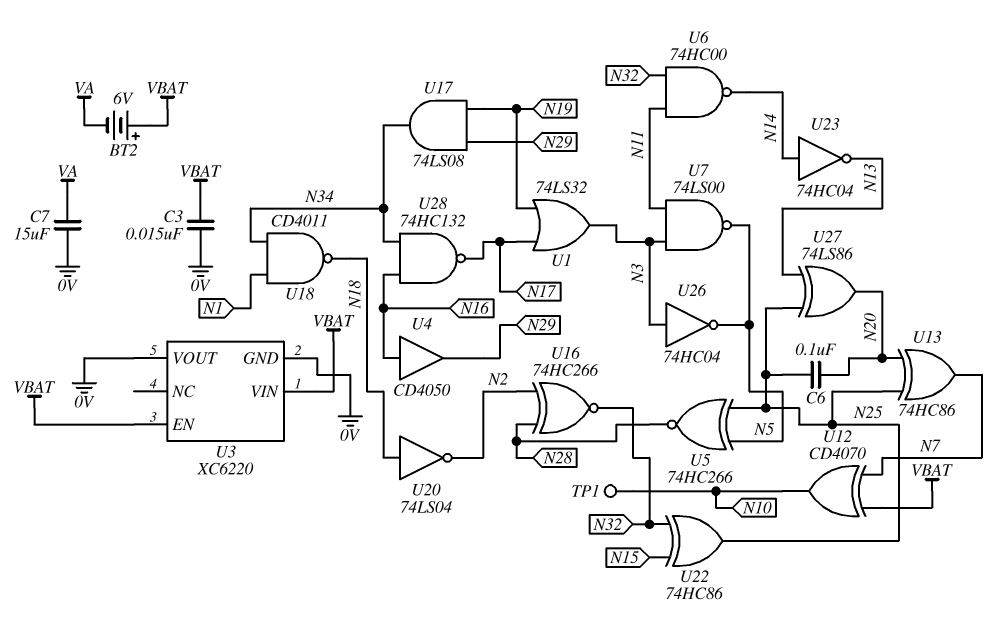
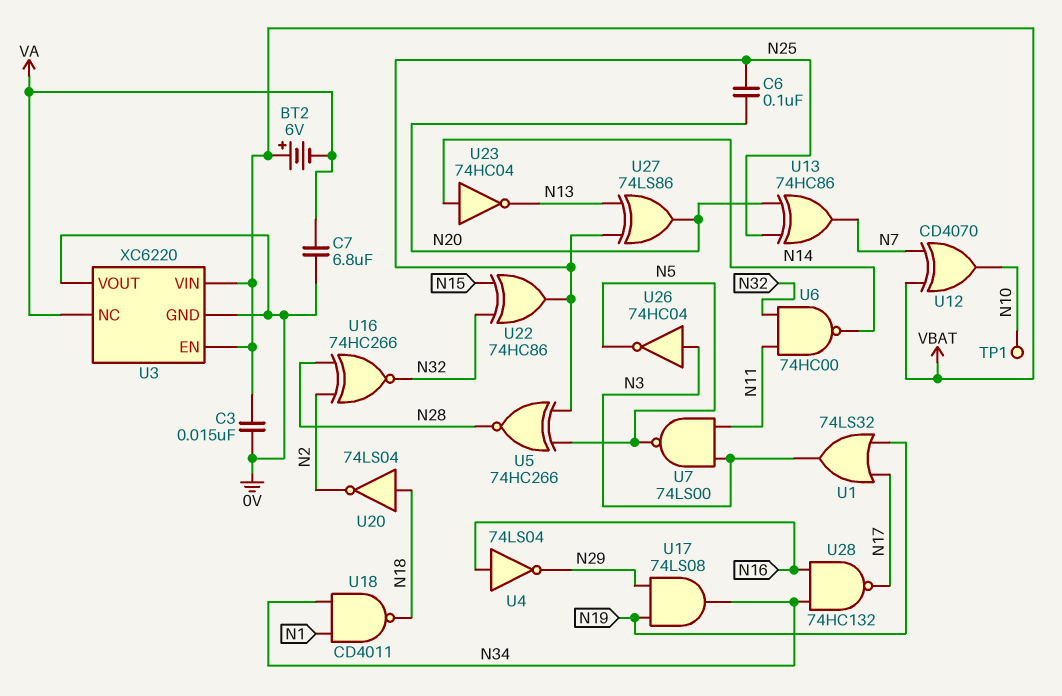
C7: 15uF (0V, VA) -> 6.8uF (0V, VA)
U3 pin NC: none -> VA
U4: buffer CD4050 (in N16, out N29) -> NOT 74LS04 (in N16, out N29)

